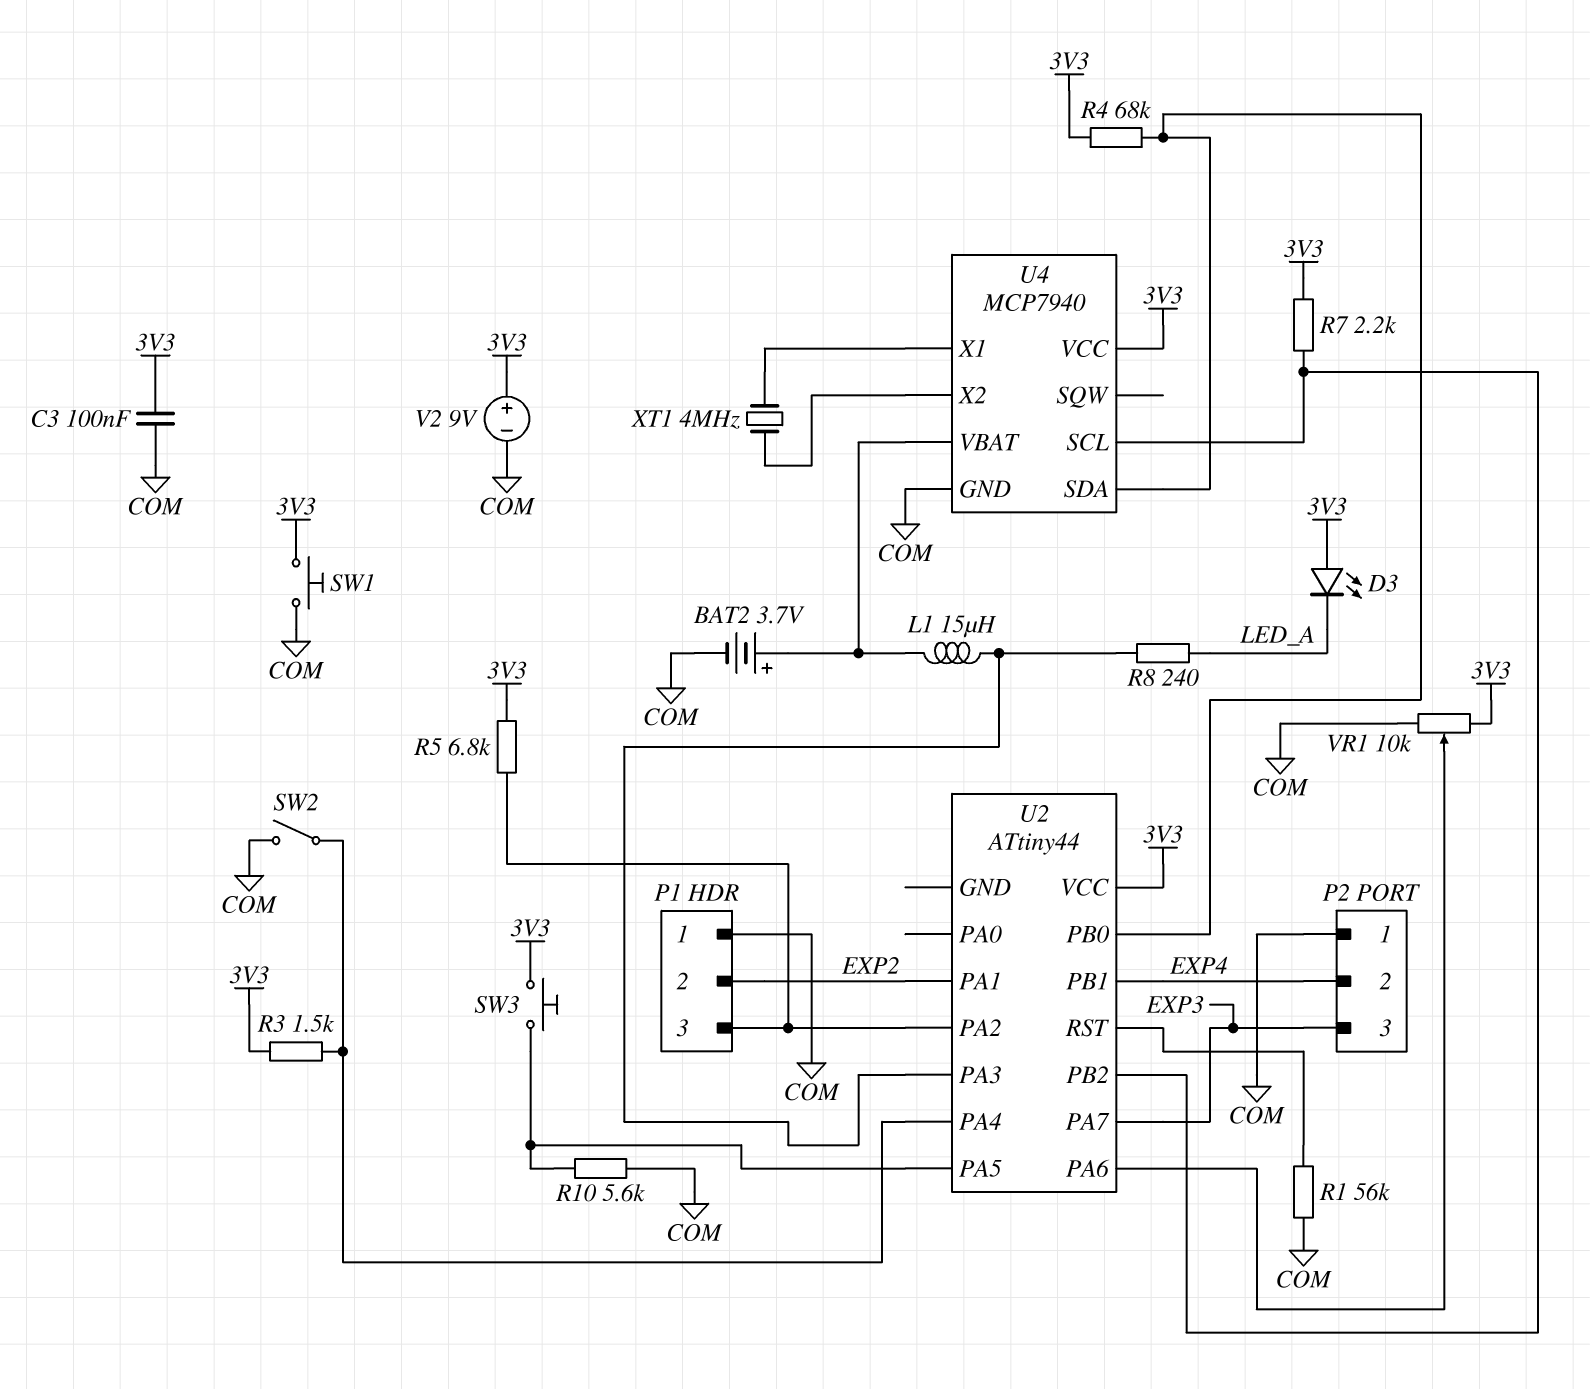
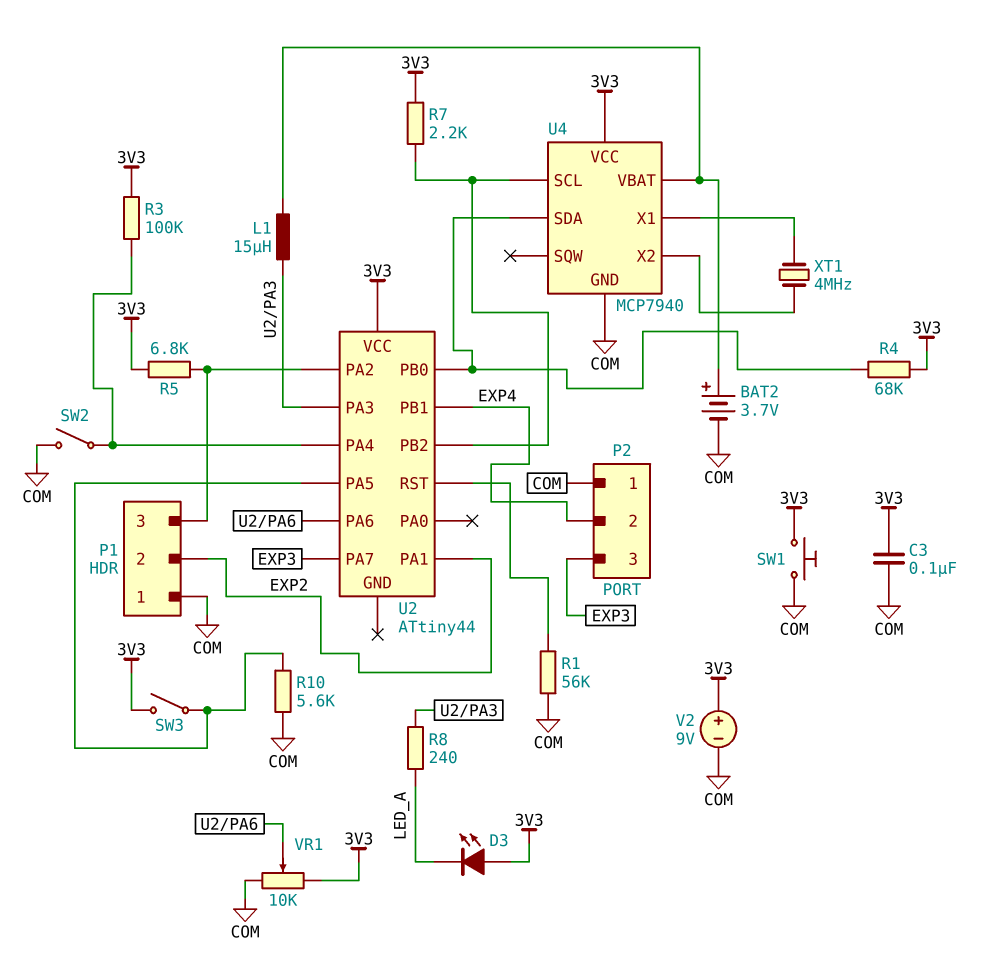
R3: 1.5k (3V3, U2/PA4) -> 100k (3V3, U2/PA4)
SW3: button (3V3, U2/PA5) -> switch (3V3, U2/PA5)

